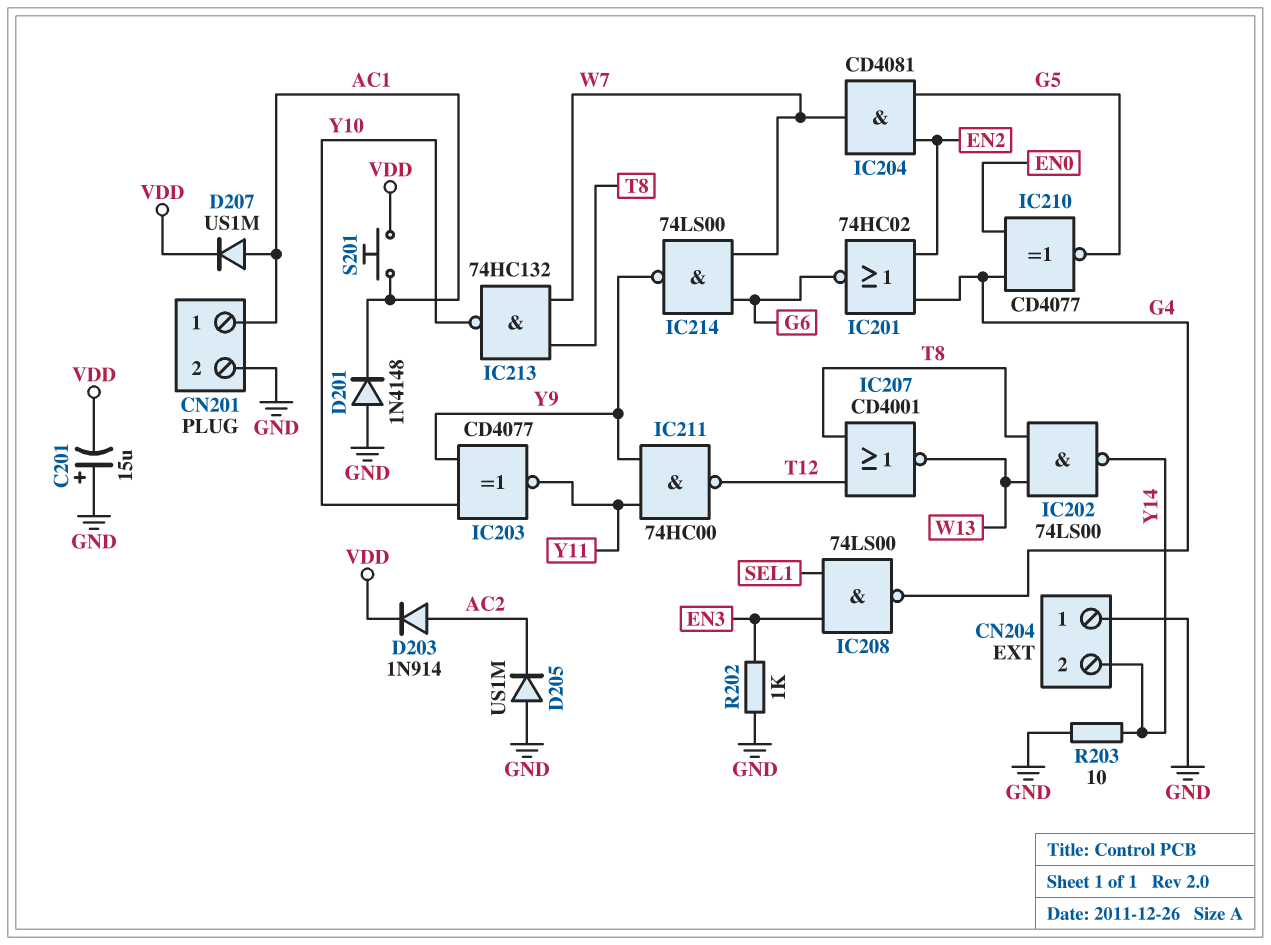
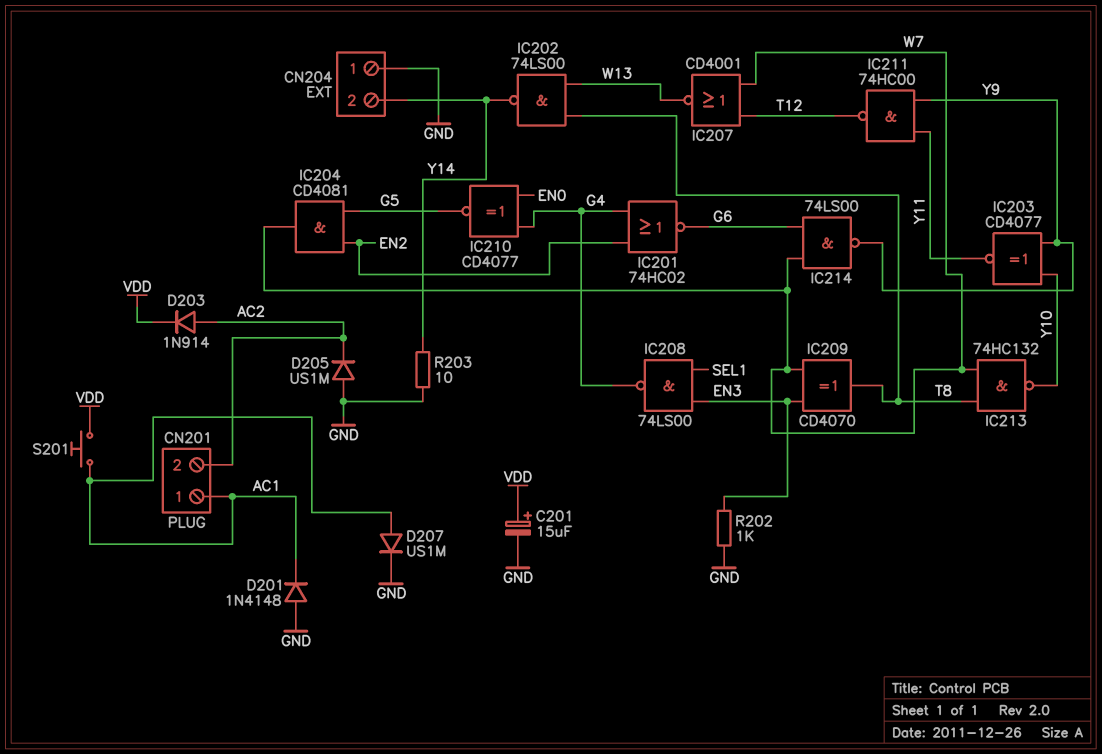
C201: 15uF (plus GND, minus VDD) -> 15uF (plus VDD, minus GND)
CN201 pin 2: GND -> AC2
D207: diode US1M (A AC1, K VDD) -> diode US1M (A AC1, K GND)
IC207: NOR CD4001 (in T8, in T12, out W13) -> NOR CD4001 (in T12, in W7, out W13)
IC209: none -> XOR CD4070 (in EN3, in W7, out T8)

